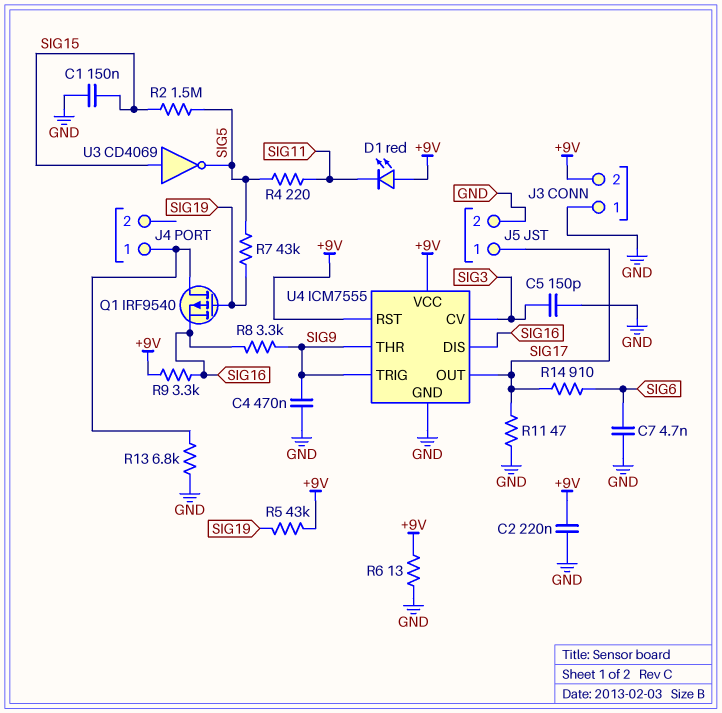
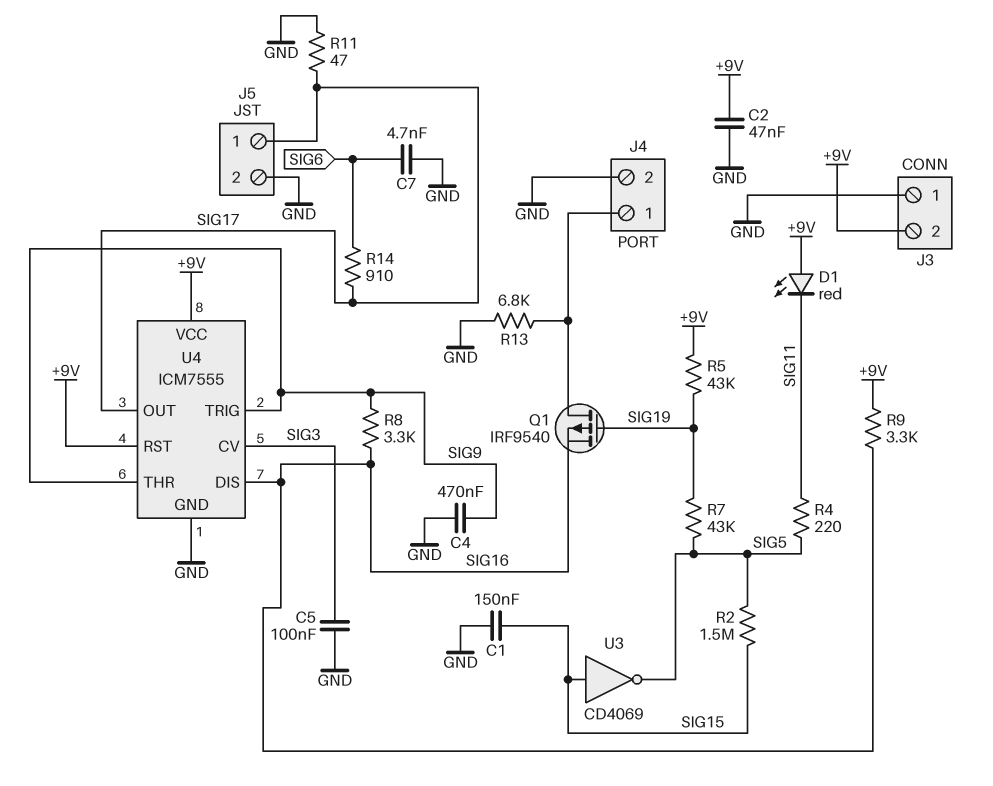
C2: 220nF (+9V, GND) -> 47nF (+9V, GND)
C5: 150pF (GND, SIG3) -> 100nF (GND, SIG3)
J4 pin 2: none -> GND
R6: 13 (+9V, GND) -> none

